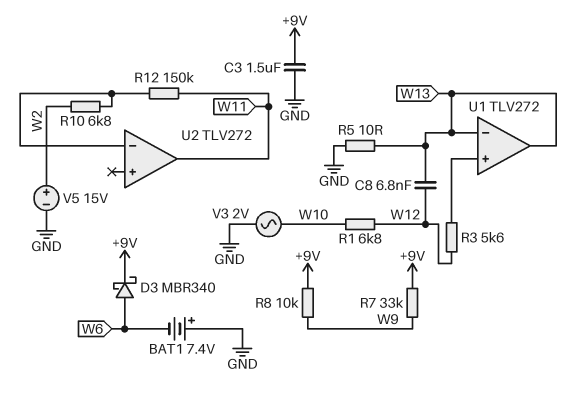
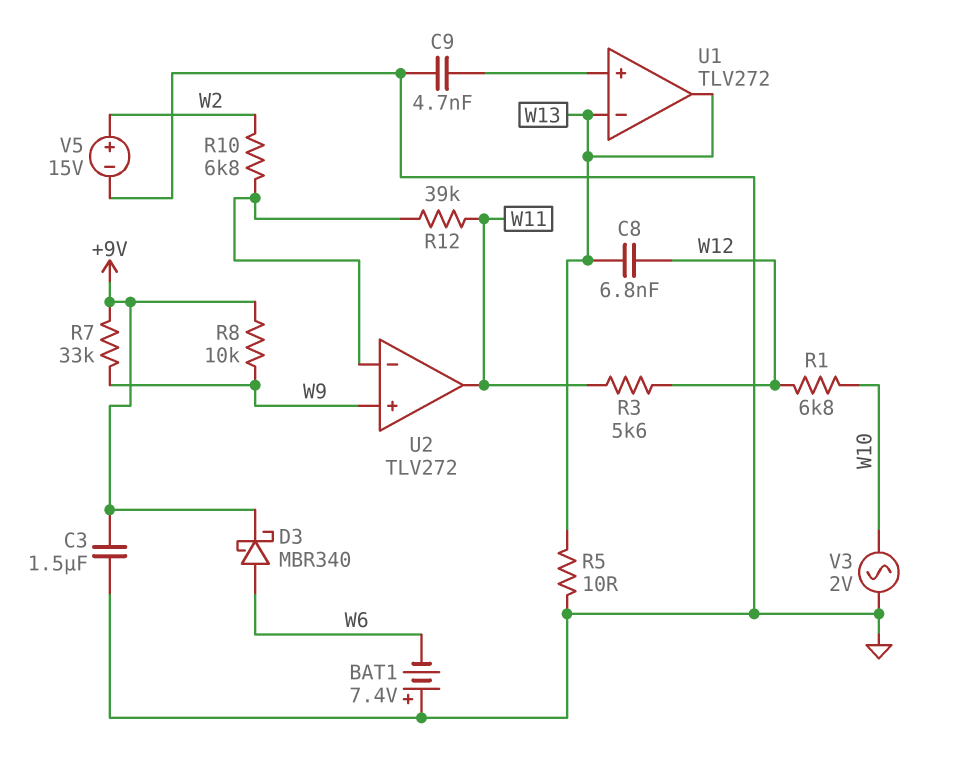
C9: none -> 4.7nF (GND, U1/in+)
R3: 5.6k (U1/in+, W12) -> 5.6k (W11, W12)
R12: 150k (U2/in-, W11) -> 39k (U2/in-, W11)
U2 pin in+: none -> W9

